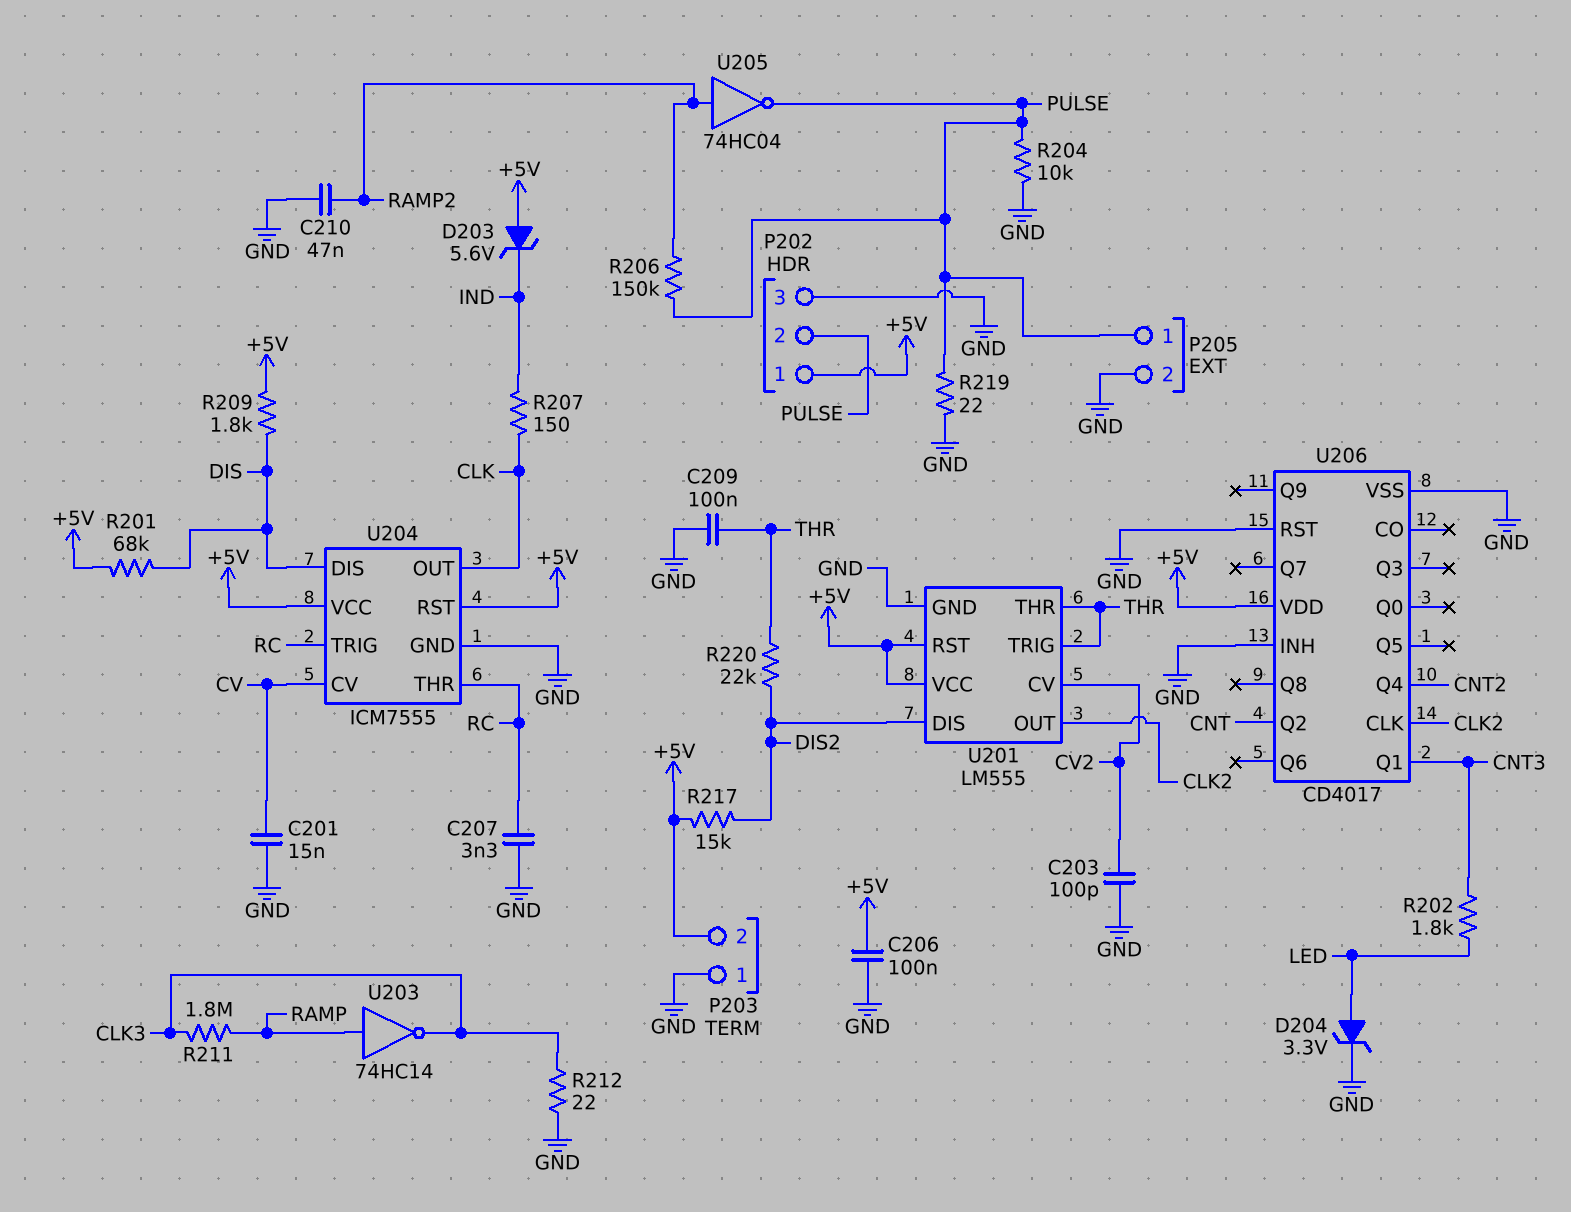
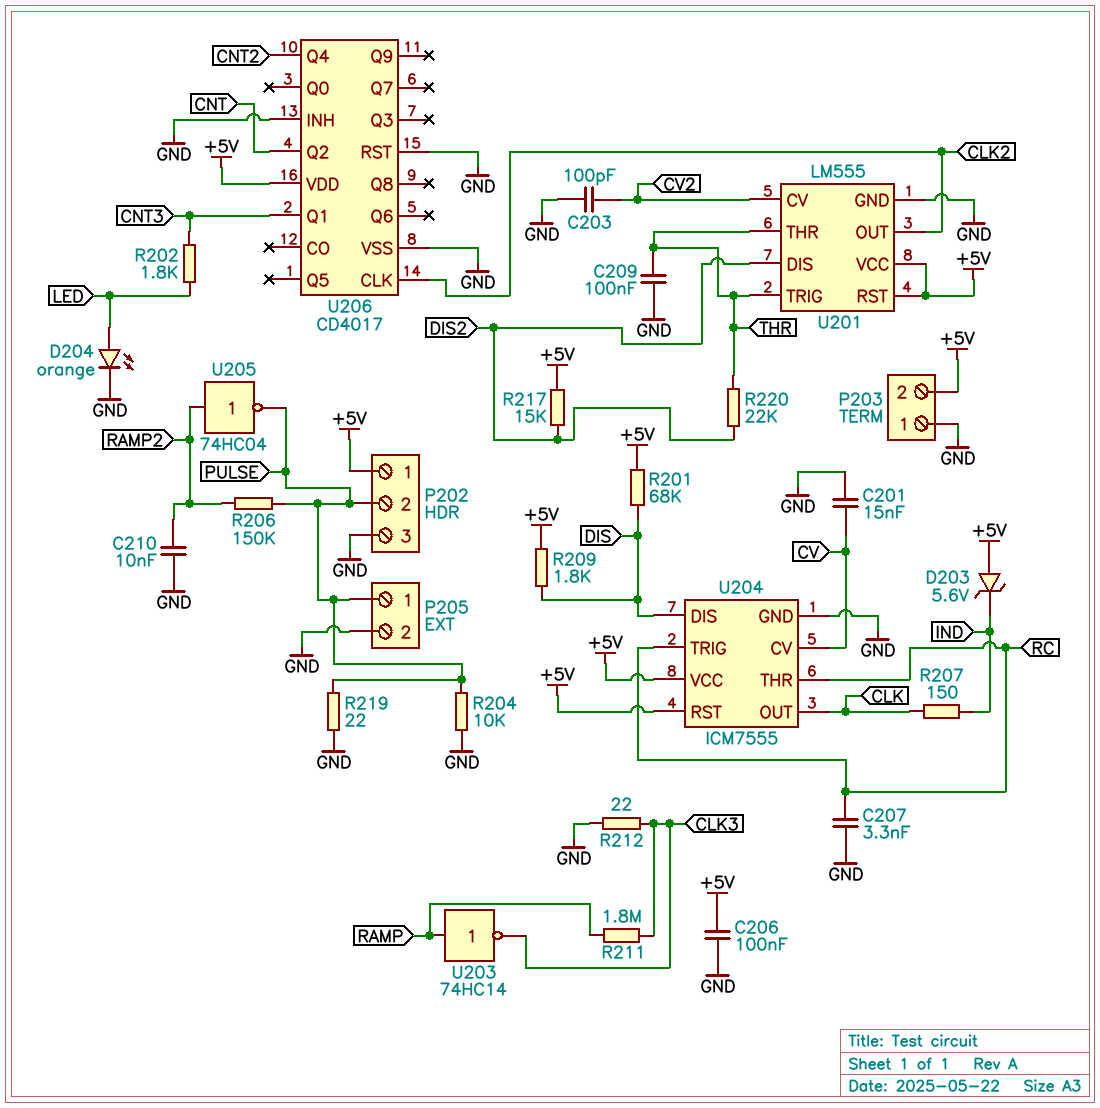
C210: 47nF (GND, RAMP2) -> 10nF (GND, RAMP2)
D204: zener 3.3V (A LED, K GND) -> LED orange (A LED, K GND)

